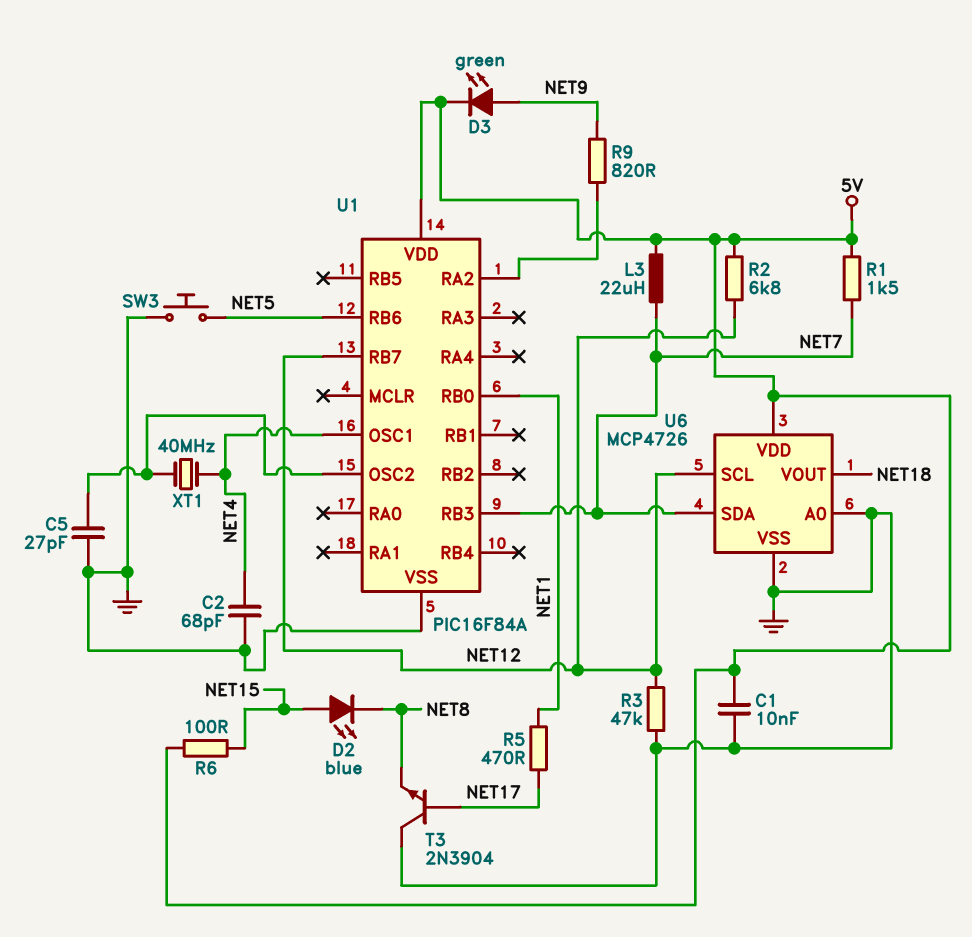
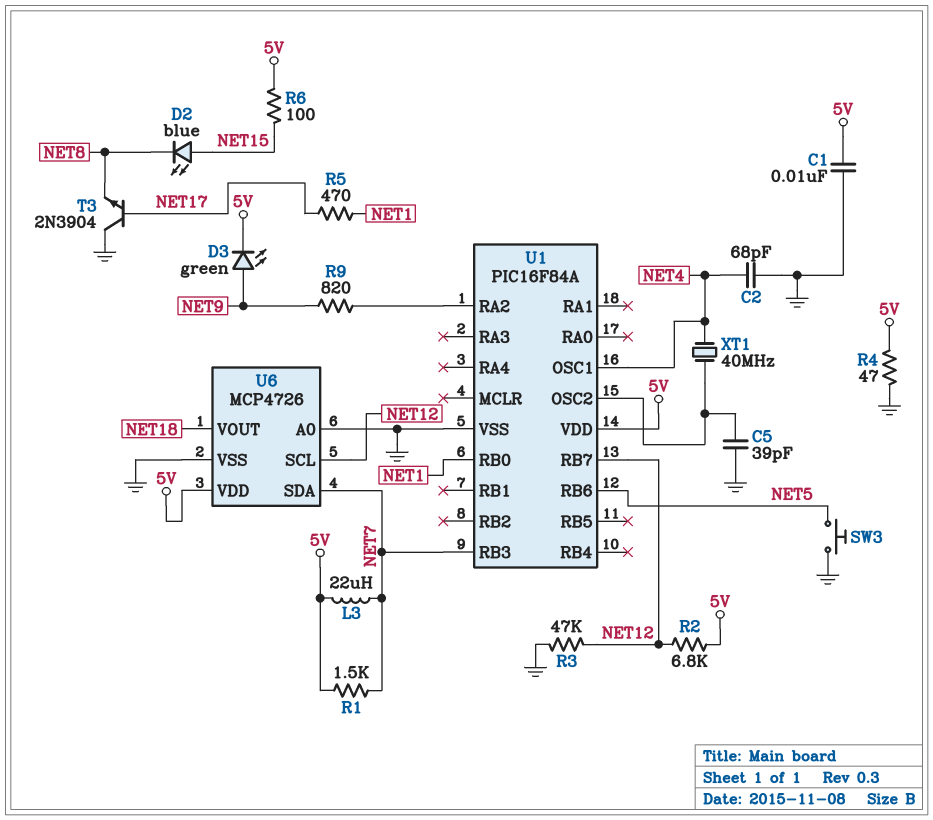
C5: 27pF (GND, U1/OSC2) -> 39pF (GND, U1/OSC2)
R4: none -> 47 (5V, GND)

